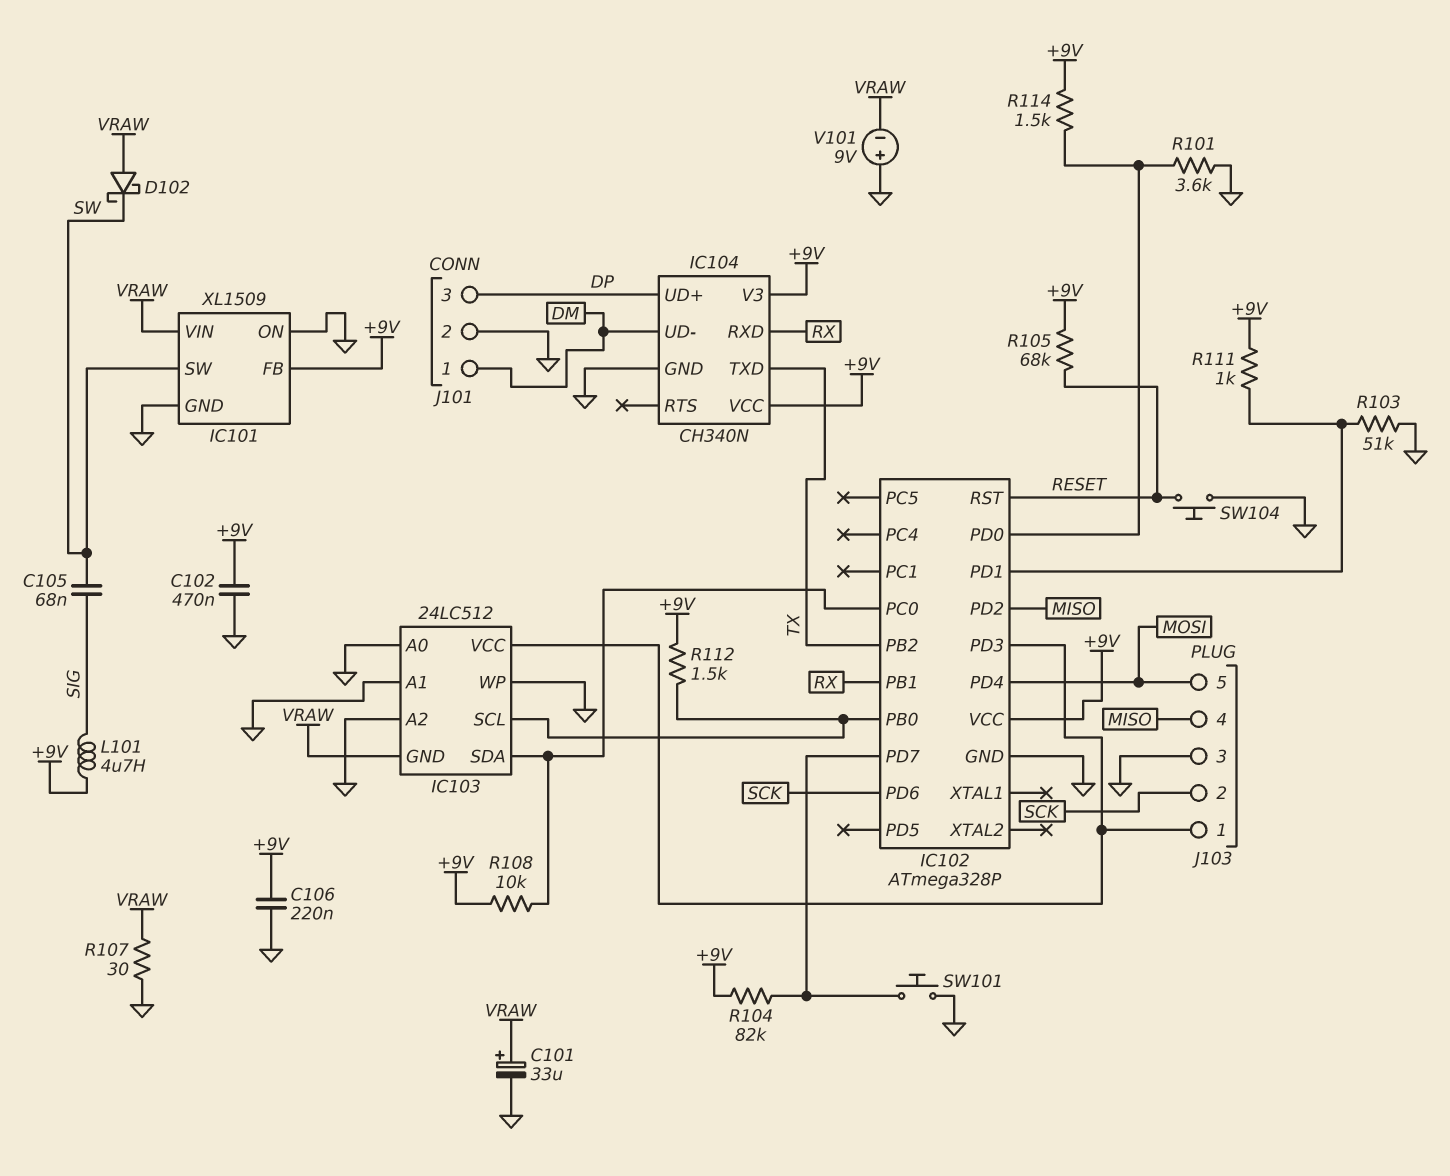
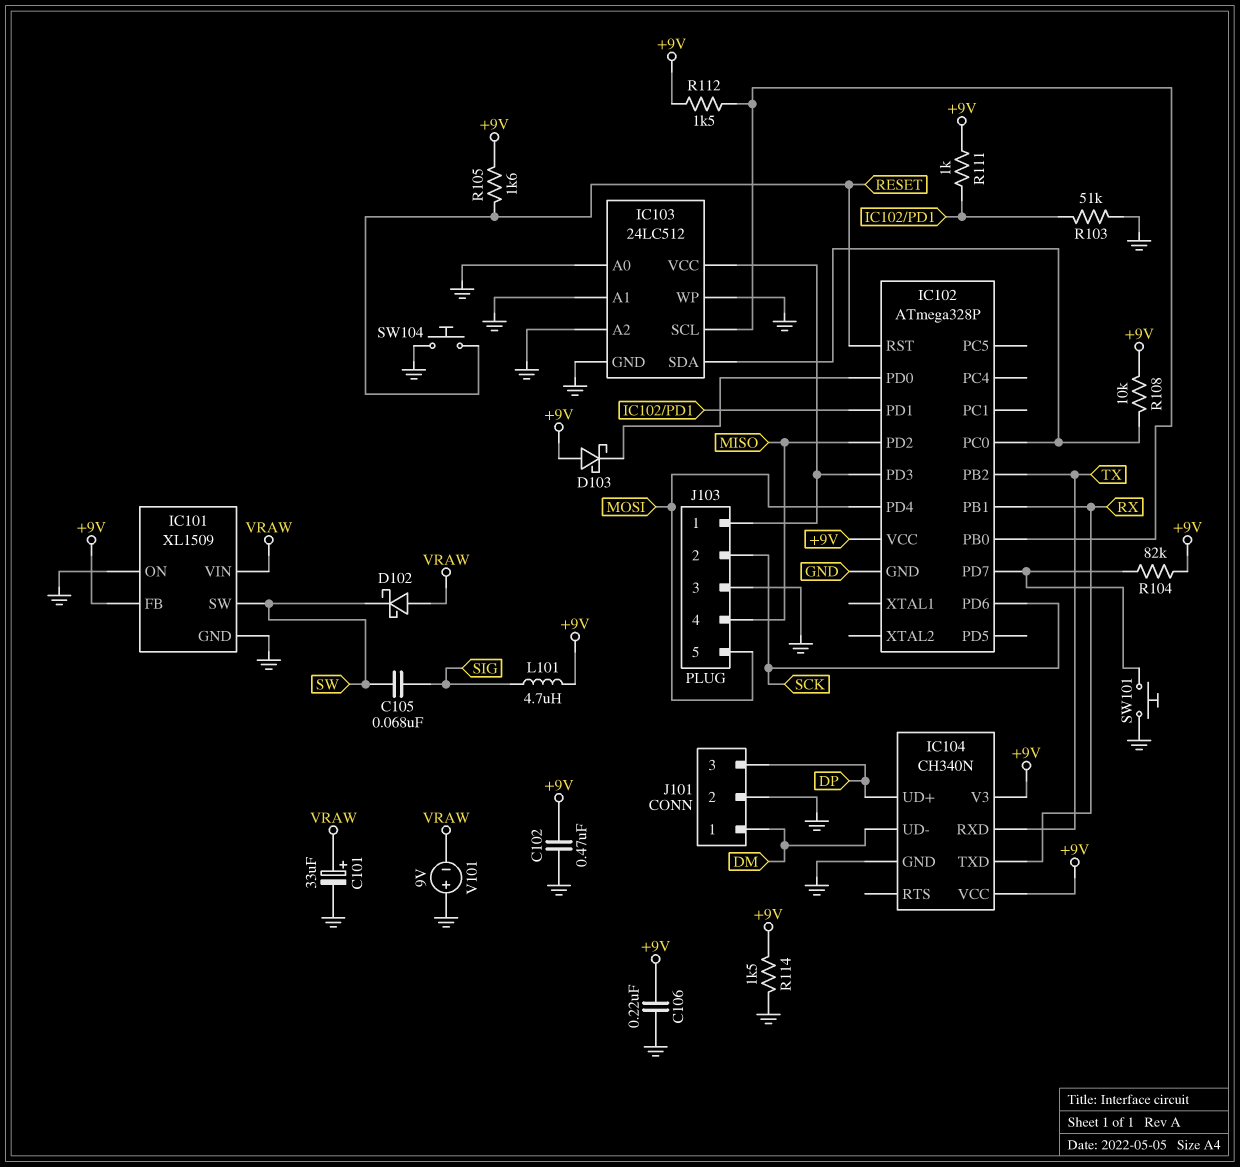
D103: none -> schottky (A +9V, K IC102/PD0)
IC103 pin GND: VRAW -> GND
IC104 pin RXD: RX -> TX
IC104 pin TXD: TX -> RX
R101: 3.6k (GND, IC102/PD0) -> none
R105: 68k (+9V, RESET) -> 1.6k (+9V, RESET)
R107: 30 (GND, VRAW) -> none
R114: 1.5k (+9V, IC102/PD0) -> 1.5k (+9V, GND)

